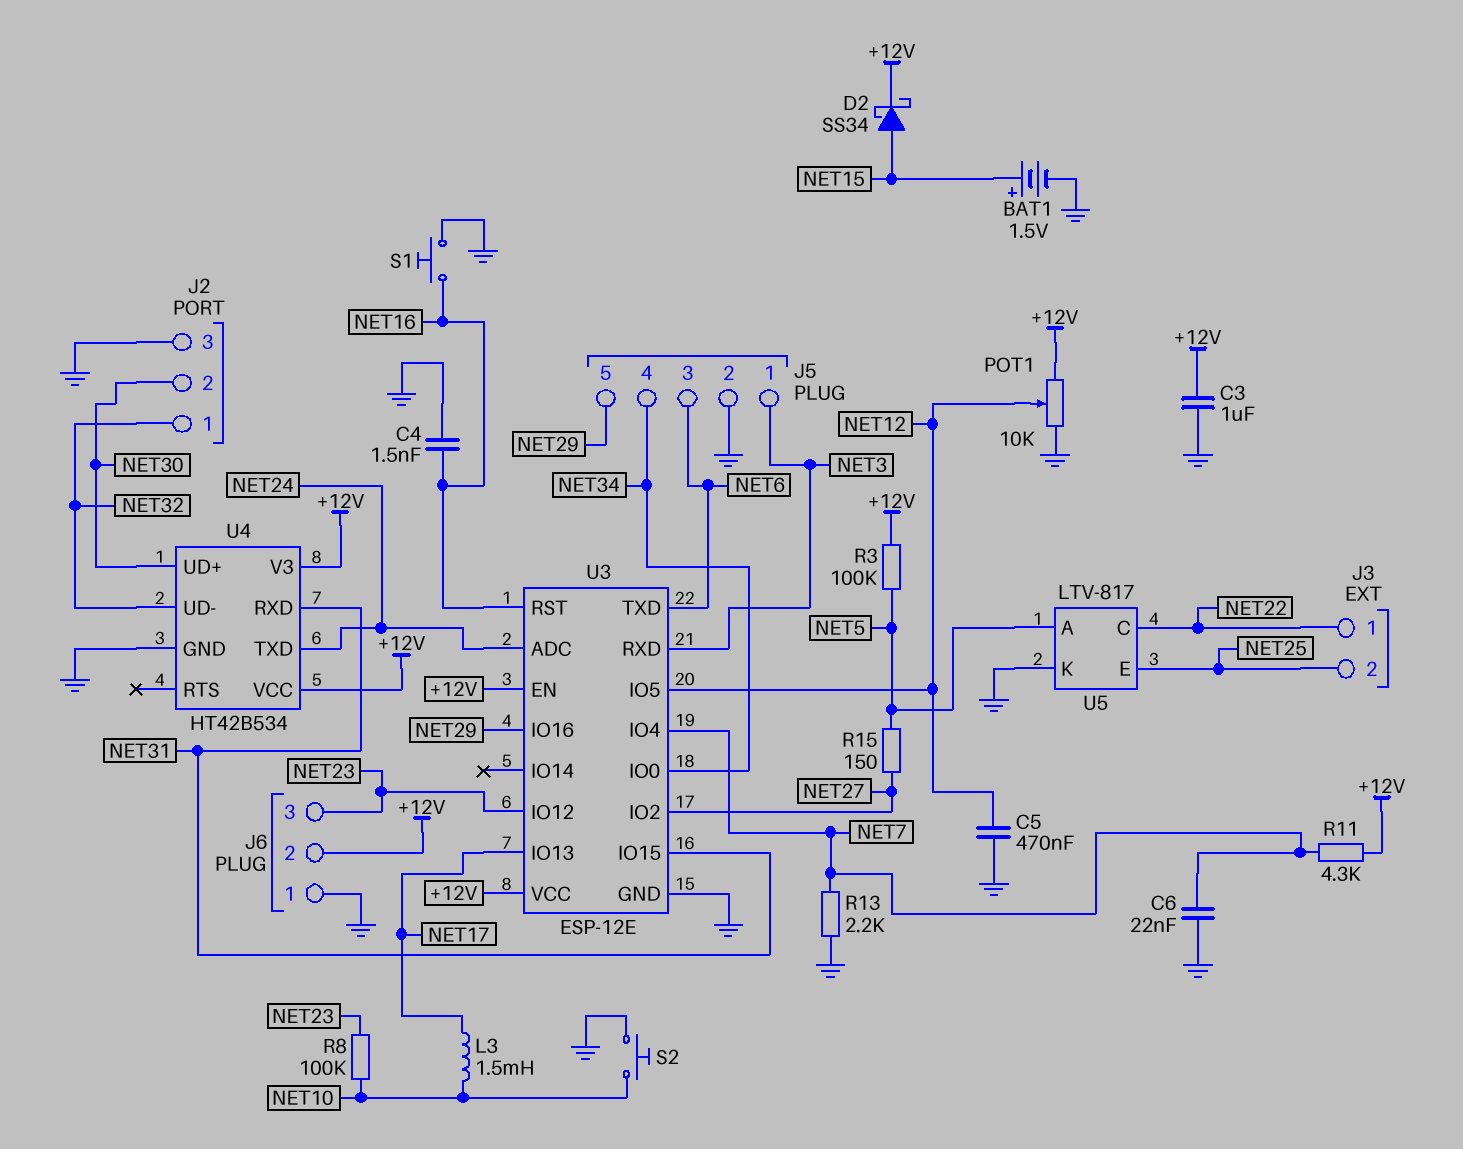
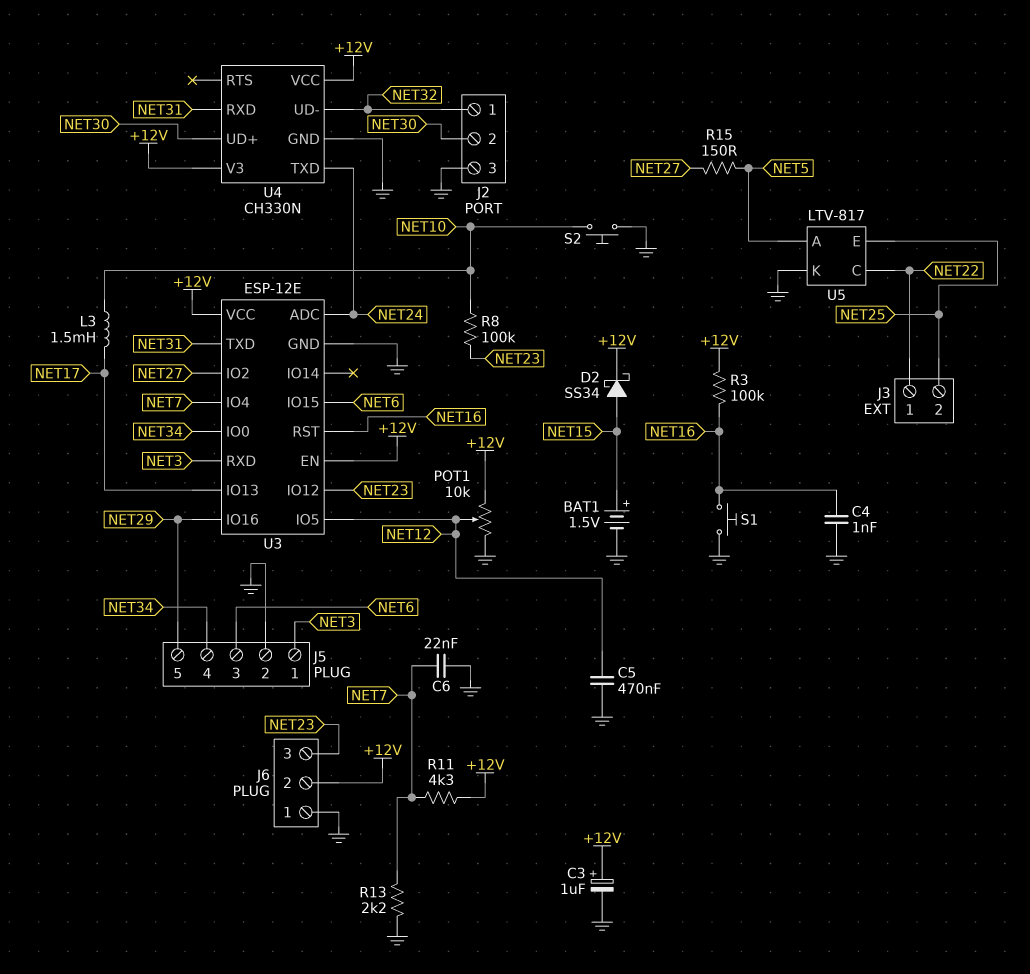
C3: 1uF (+12V, GND) -> 1uF (plus +12V, minus GND)
C4: 1.5nF (GND, NET16) -> 1nF (GND, NET16)
R3: 100k (+12V, NET5) -> 100k (+12V, NET16)
U3 pin IO15: NET31 -> NET6
U3 pin TXD: NET6 -> NET31
U4: HT42B534 -> CH330N

